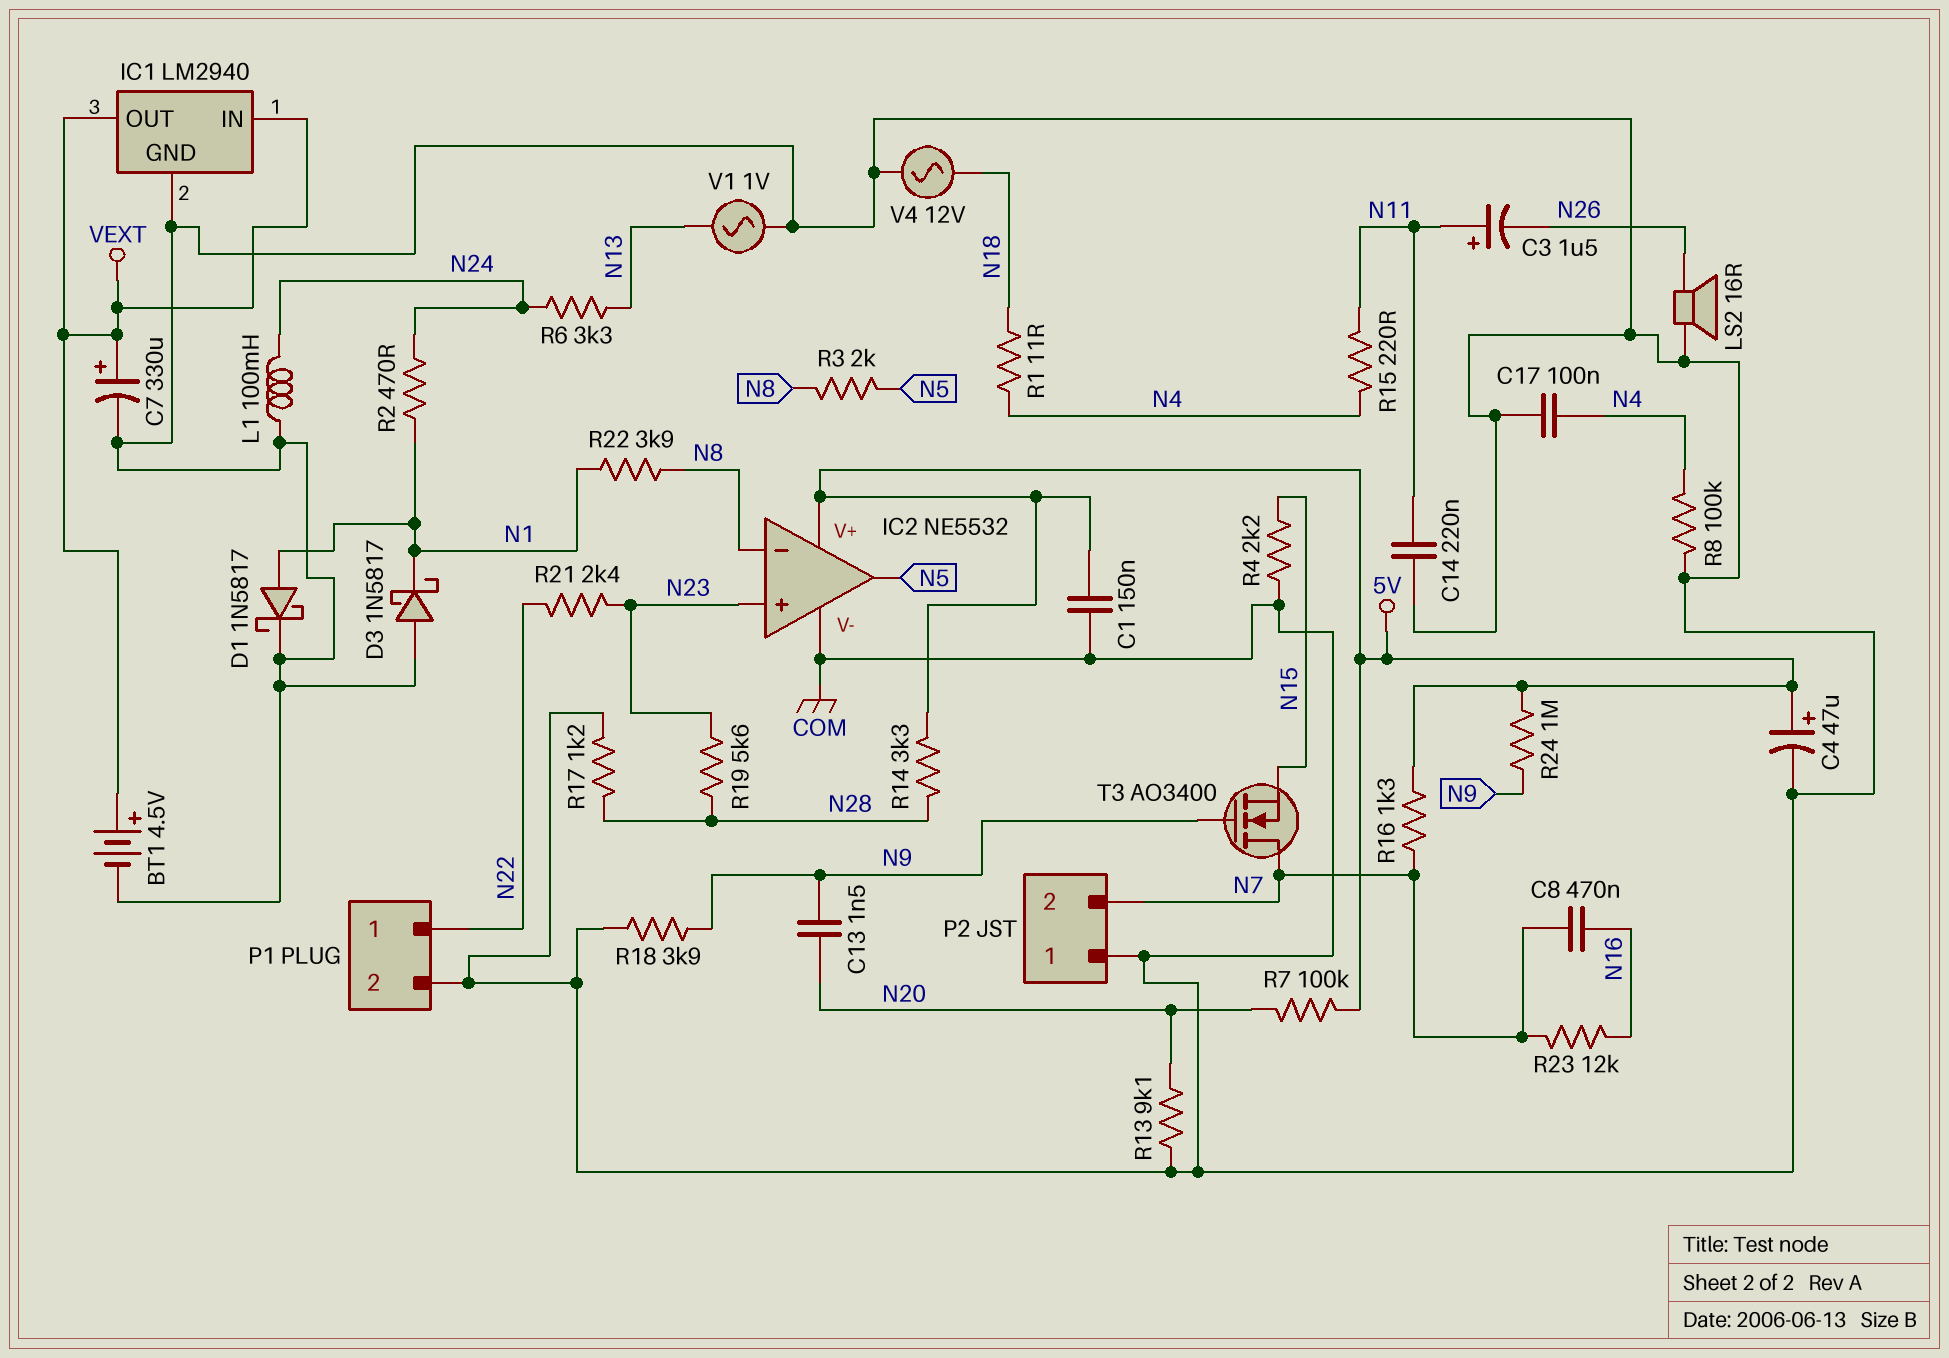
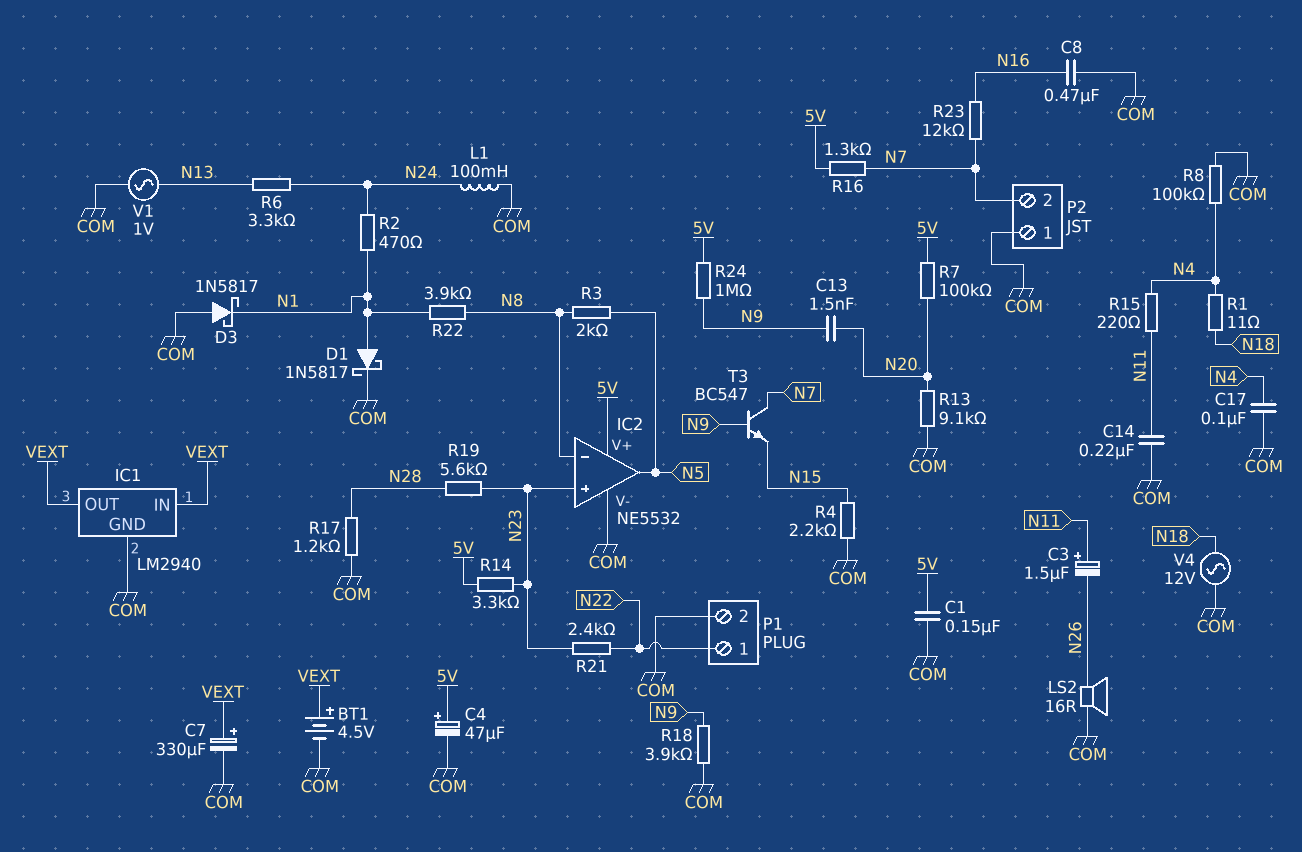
C8: 470nF (N7, N16) -> 470nF (COM, N16)
R14: 3.3k (5V, N28) -> 3.3k (5V, N23)
T3: NMOS AO3400 (G N9, D N7, S N15) -> NPN BC547 (B N9, C N7, E N15)

